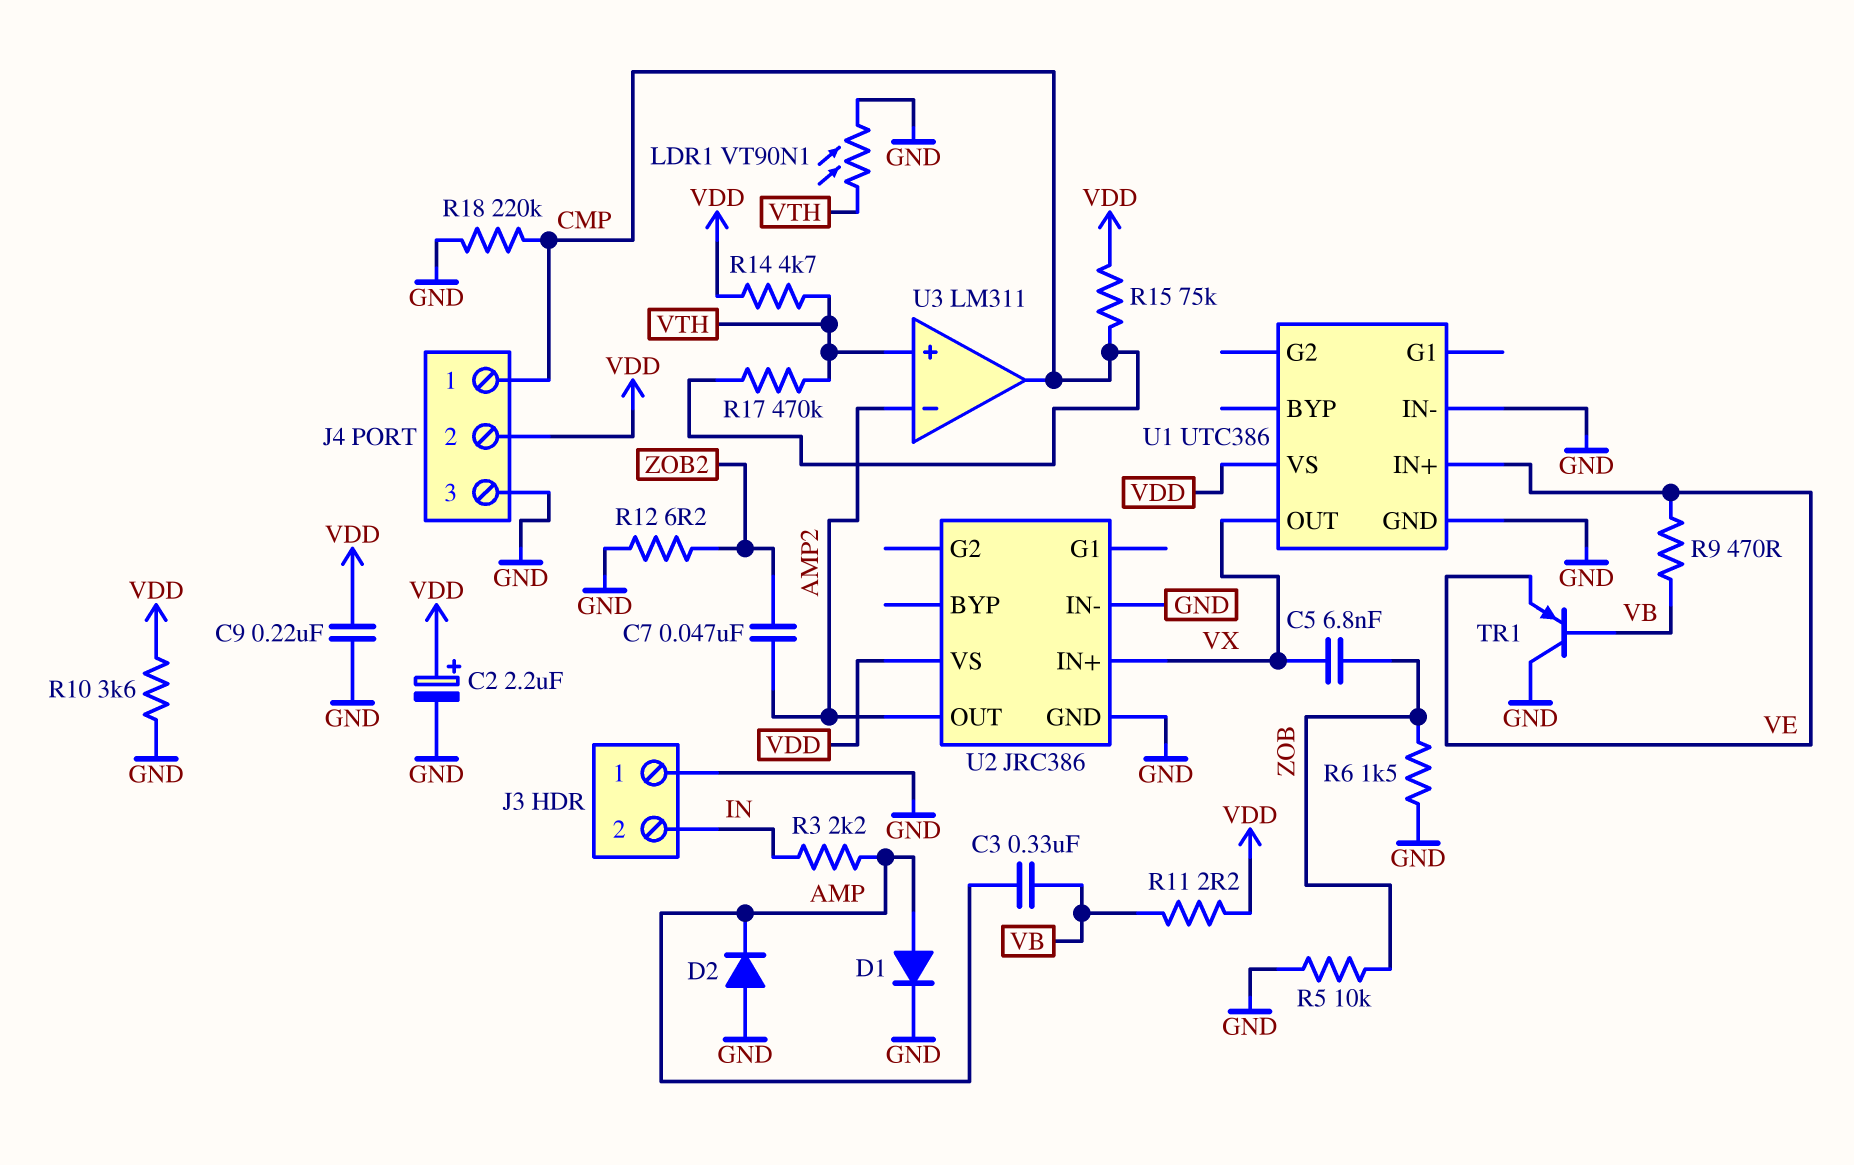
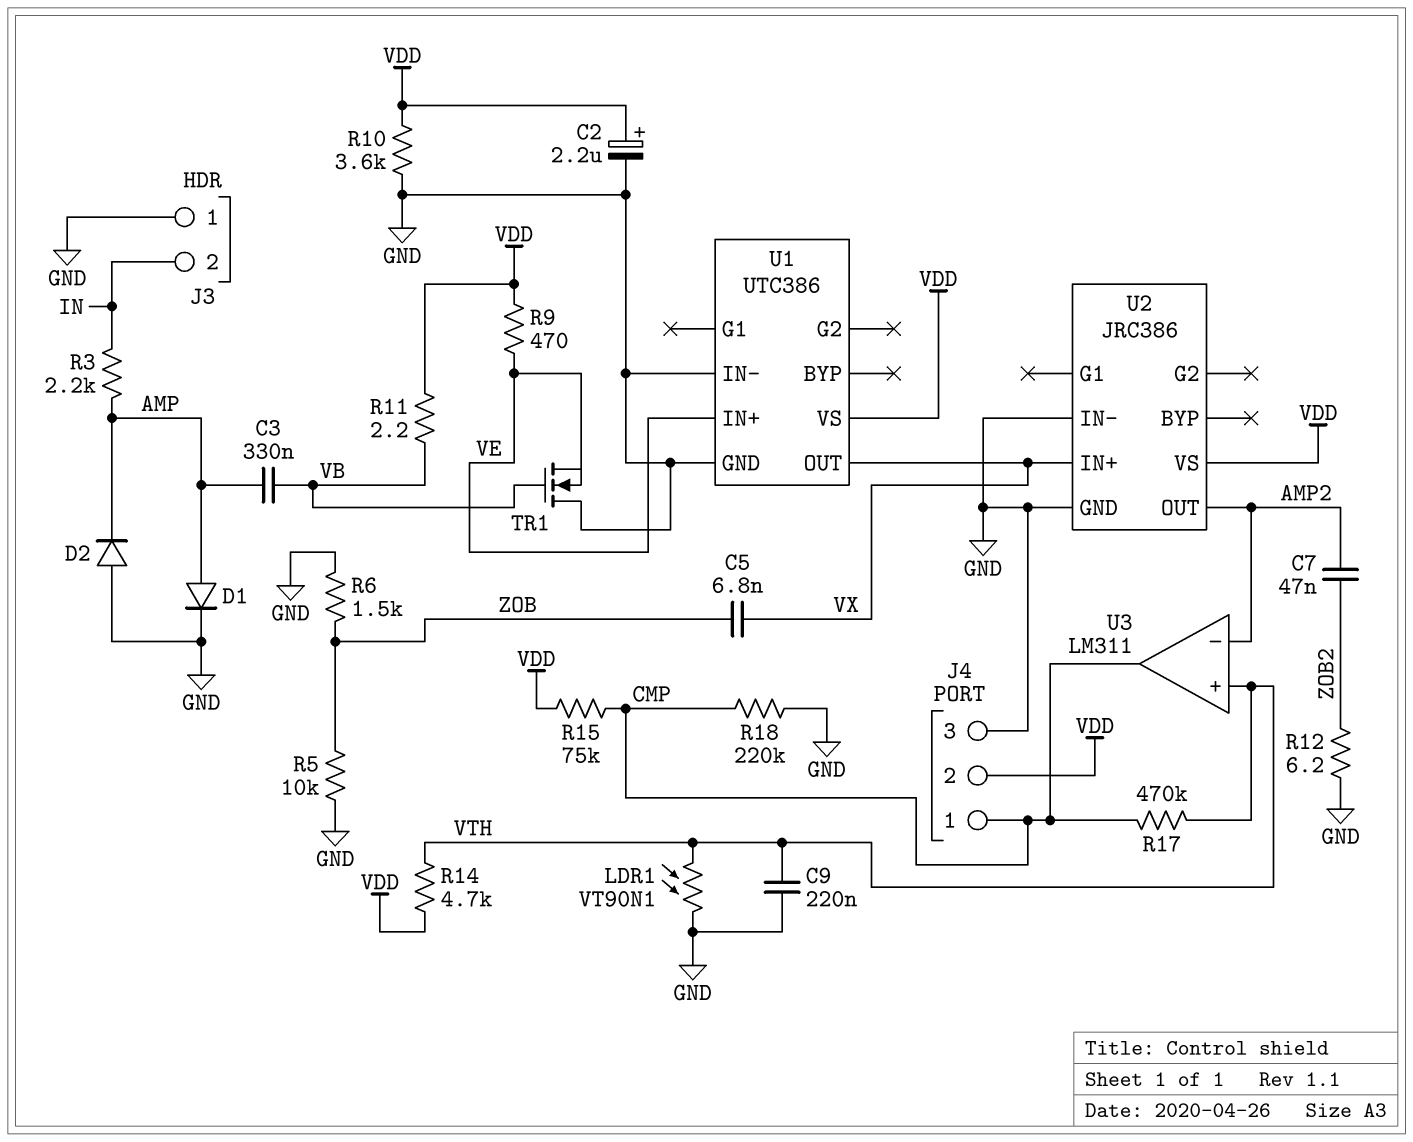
C9: 220nF (GND, VDD) -> 220nF (GND, VTH)
R9: 470 (VB, VE) -> 470 (VDD, VE)
TR1: PNP (B VB, C GND, E VE) -> NMOS (G VB, D GND, S VE)

